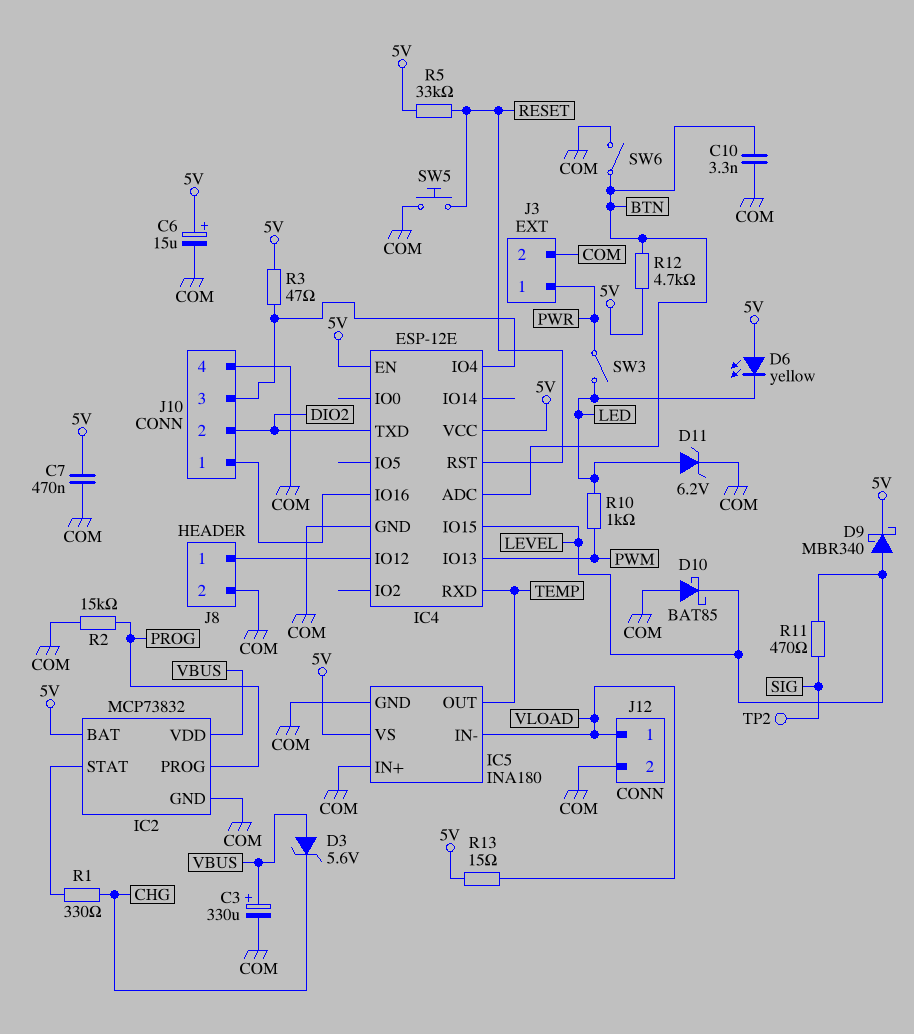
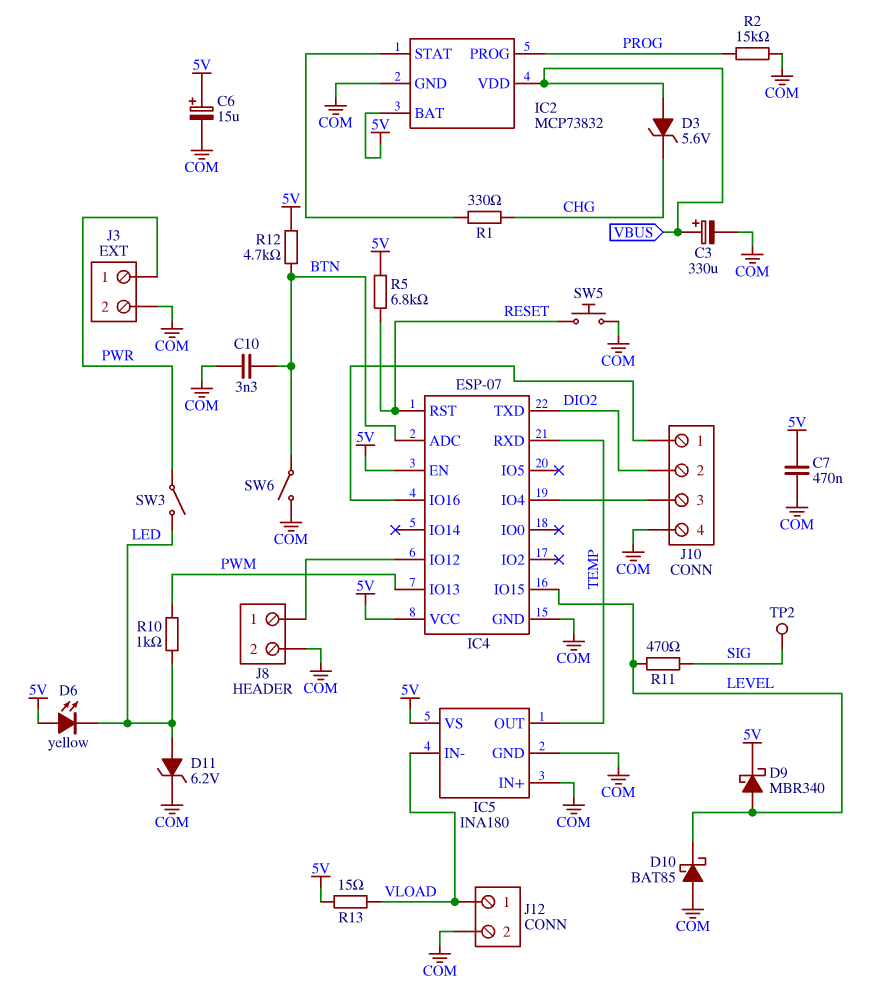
IC4: ESP-12E -> ESP-07
R3: 47 (5V, IC4/IO4) -> none
R5: 33k (5V, RESET) -> 6.8k (5V, RESET)

